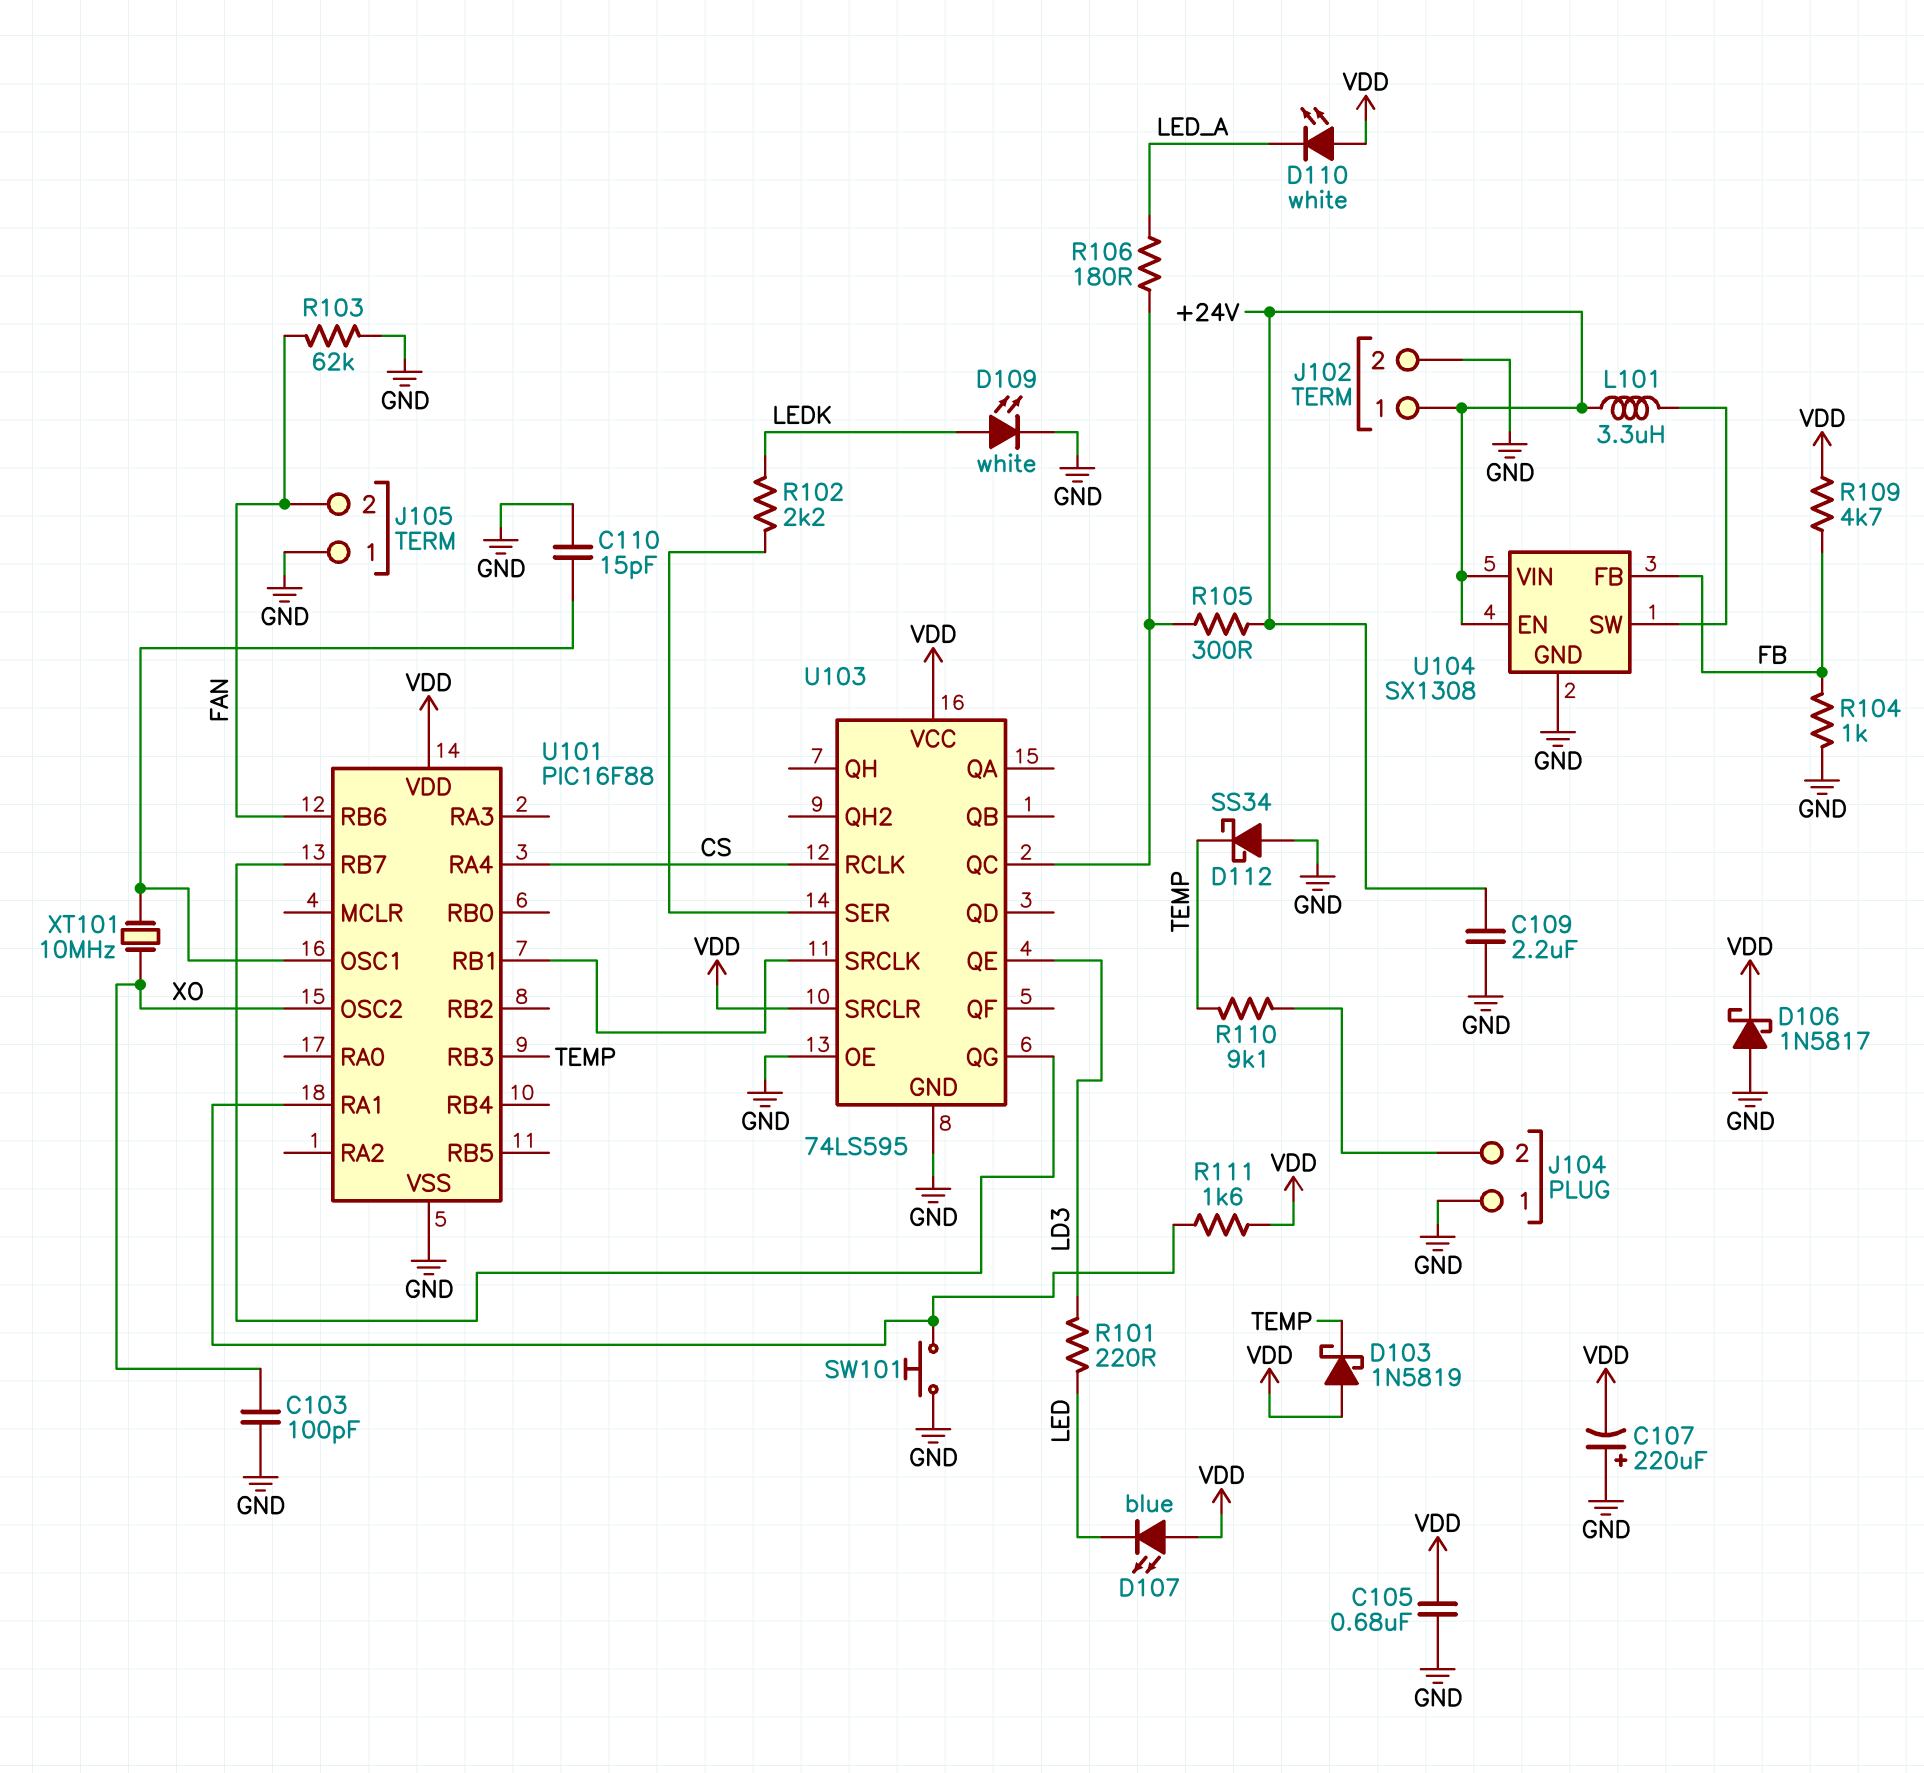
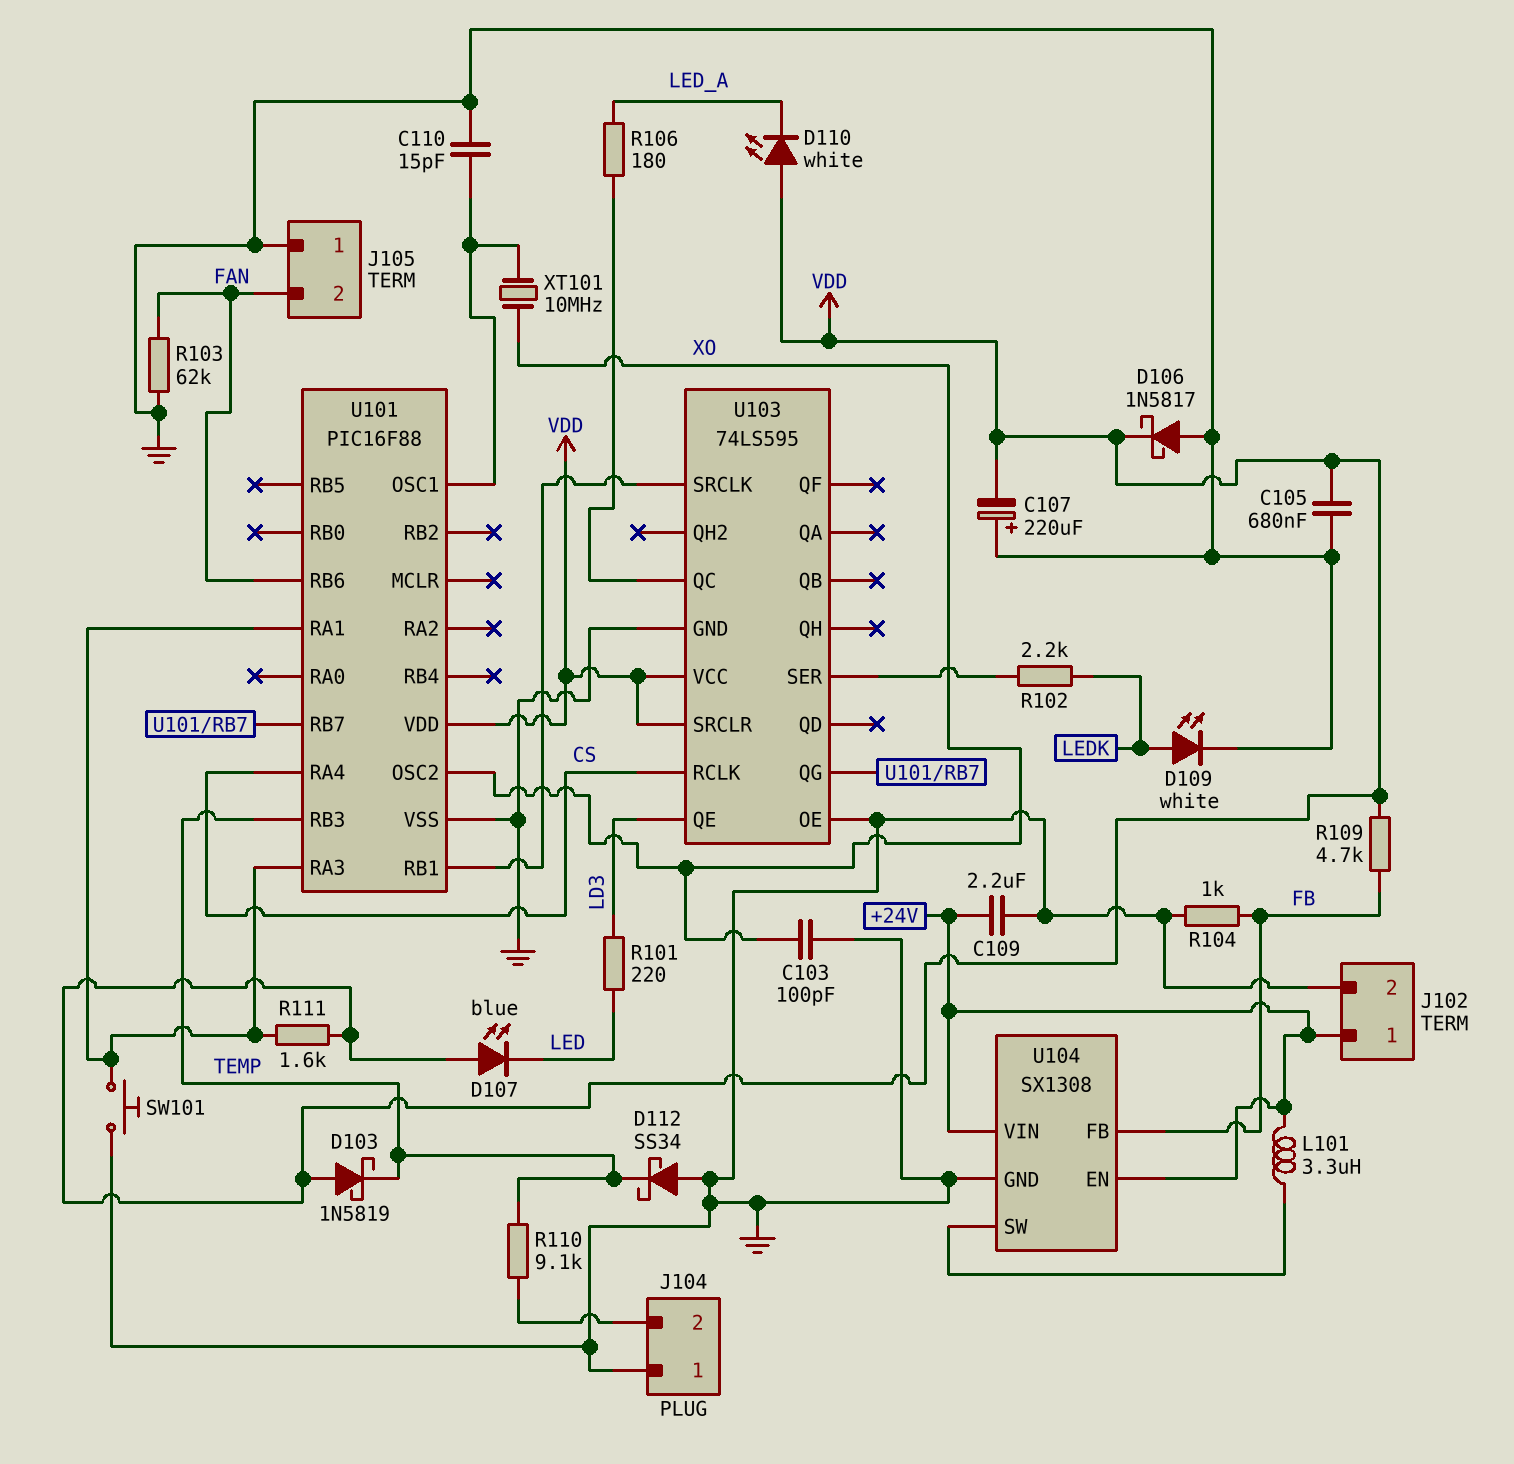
R105: 300 (+24V, U103/QC) -> none
U101 pin RA3: none -> U101/RA1

